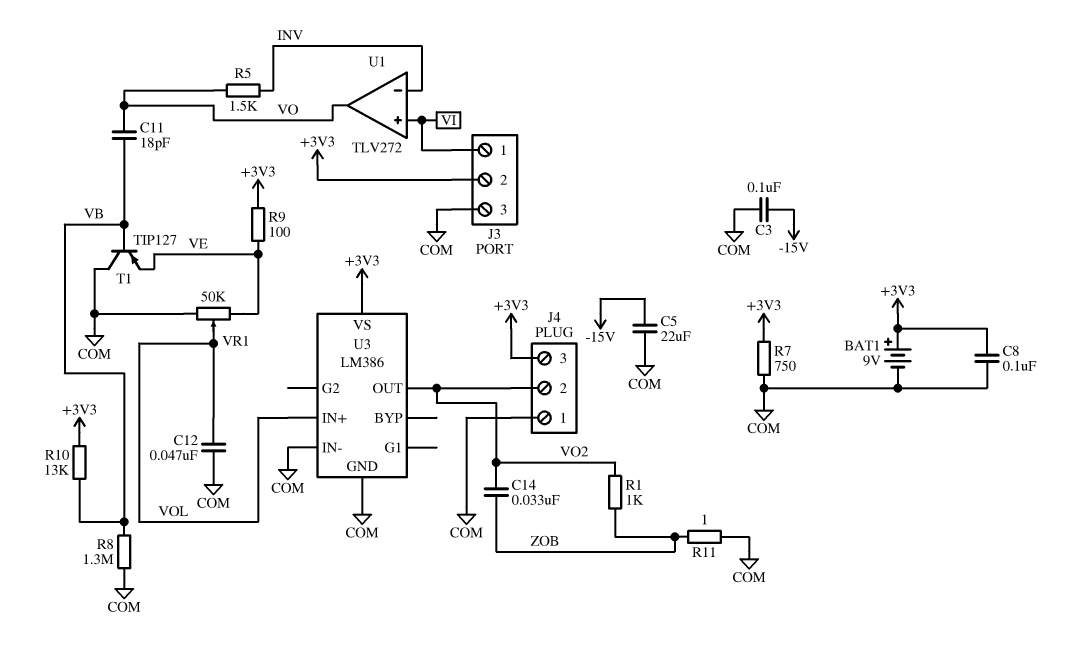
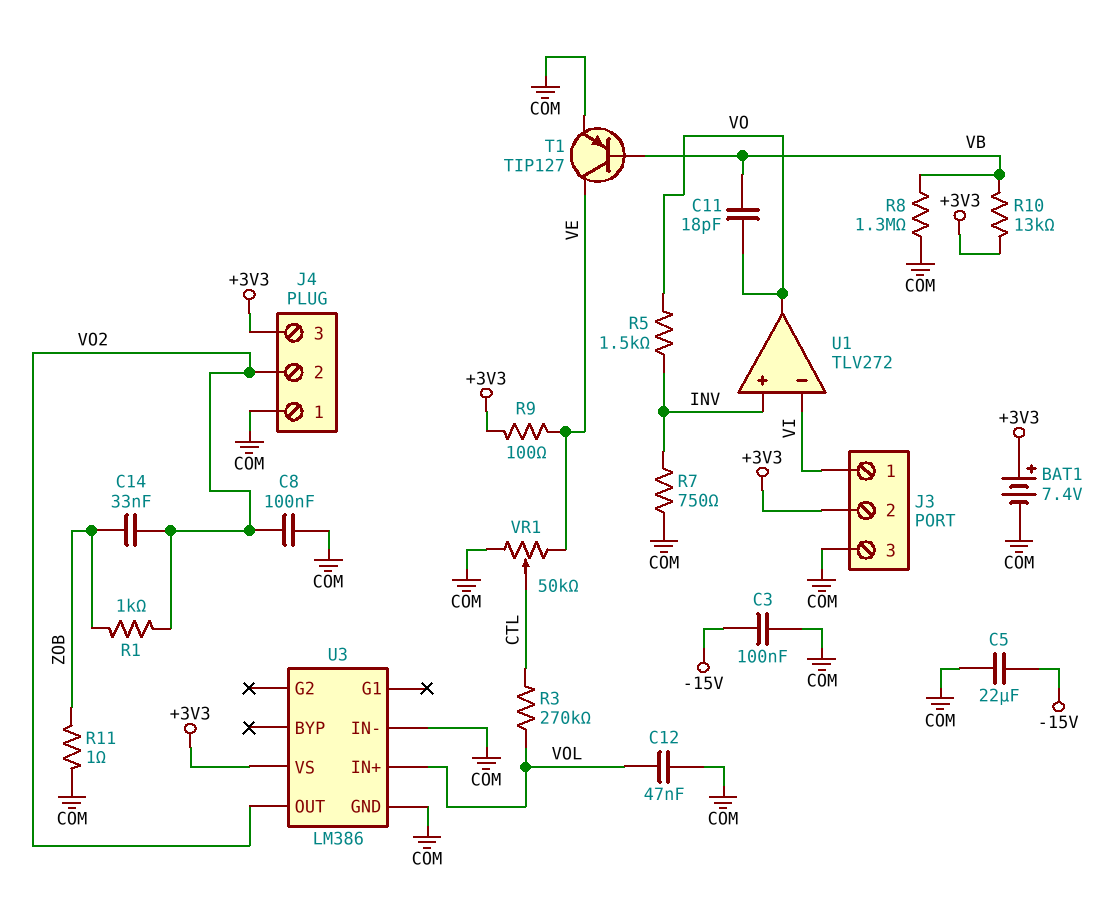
BAT1: 9V (plus +3V3, minus COM) -> 7.4V (plus +3V3, minus COM)
C8: 100nF (+3V3, COM) -> 100nF (COM, VO2)
R3: none -> 270k (CTL, VOL)
R7: 750 (+3V3, COM) -> 750 (COM, INV)
T1: PNP TIP127 (B VB, C COM, E VE) -> PNP TIP127 (B VB, C VE, E COM)
U1 pin in+: VI -> INV
U1 pin in-: INV -> VI
VR1: 50k (COM, VE, wiper VOL) -> 50k (COM, VE, wiper CTL)

